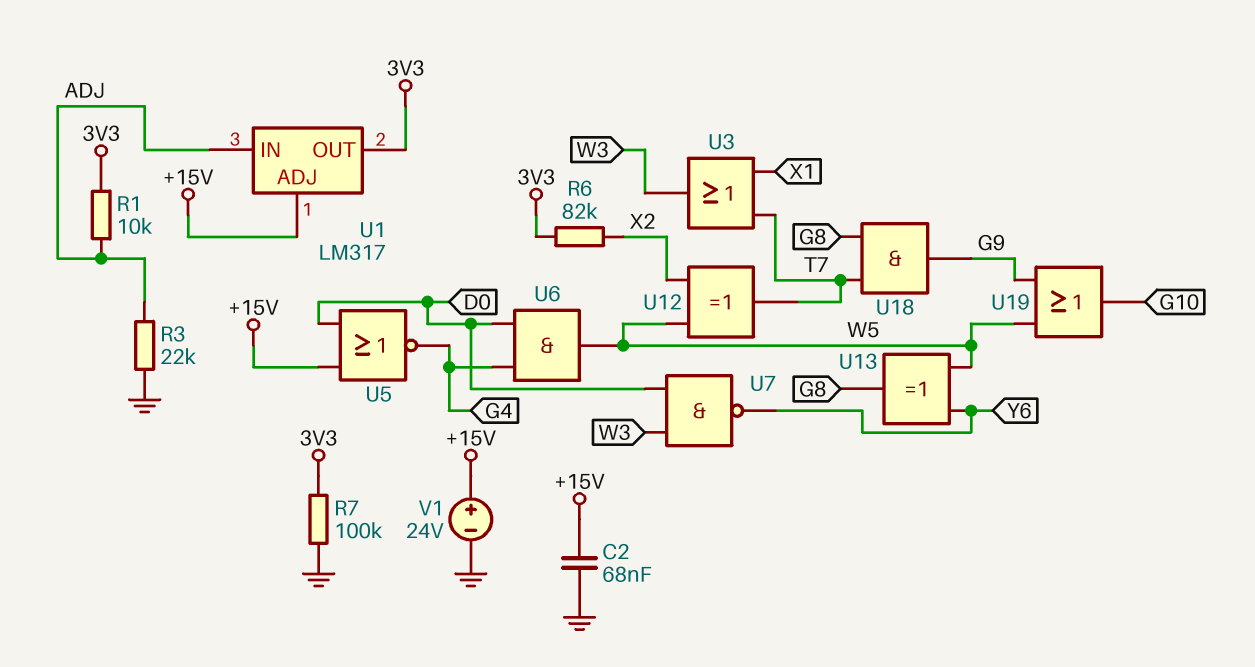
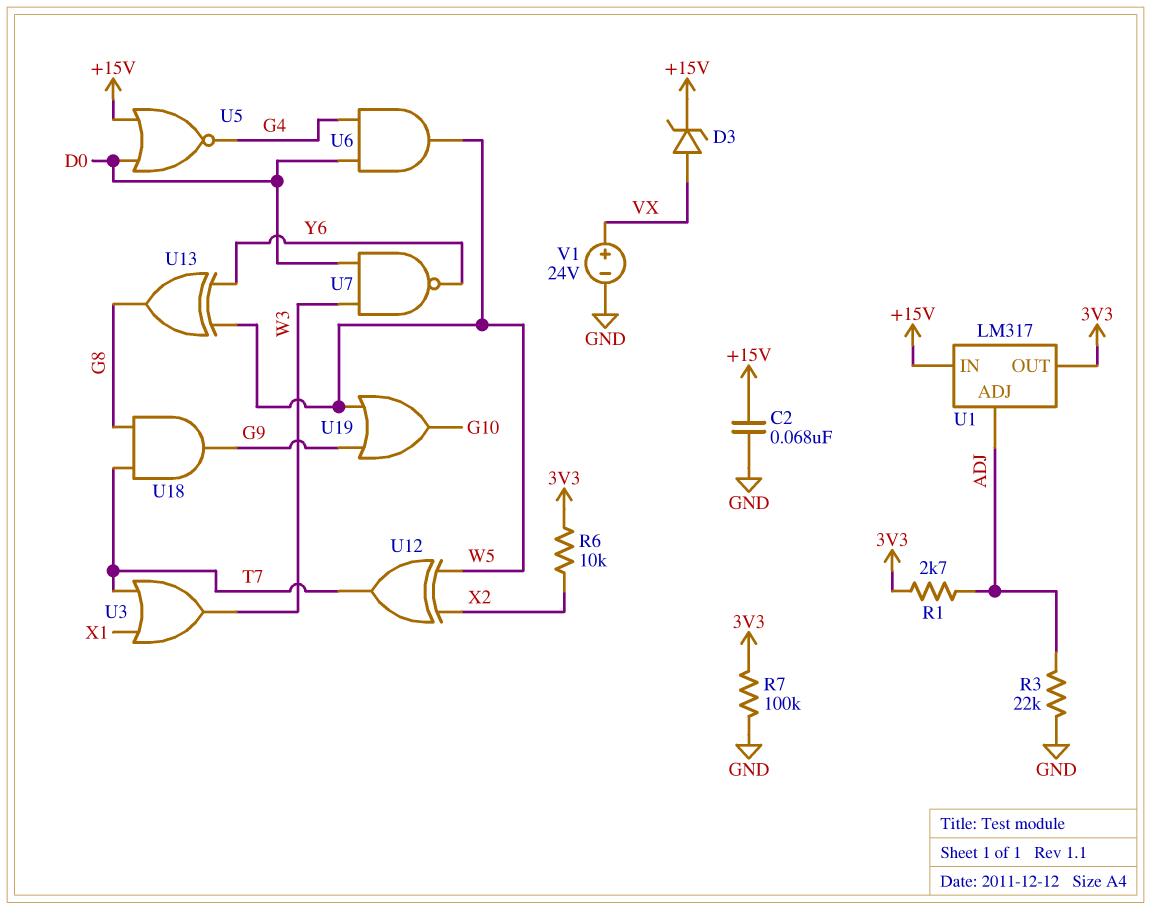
D3: none -> zener (A VX, K +15V)
R1: 10k (3V3, ADJ) -> 2.7k (3V3, ADJ)
R6: 82k (3V3, X2) -> 10k (3V3, X2)
U1 pin ADJ: +15V -> ADJ
U1 pin IN: ADJ -> +15V
V1: 24V (plus +15V, minus GND) -> 24V (plus VX, minus GND)

